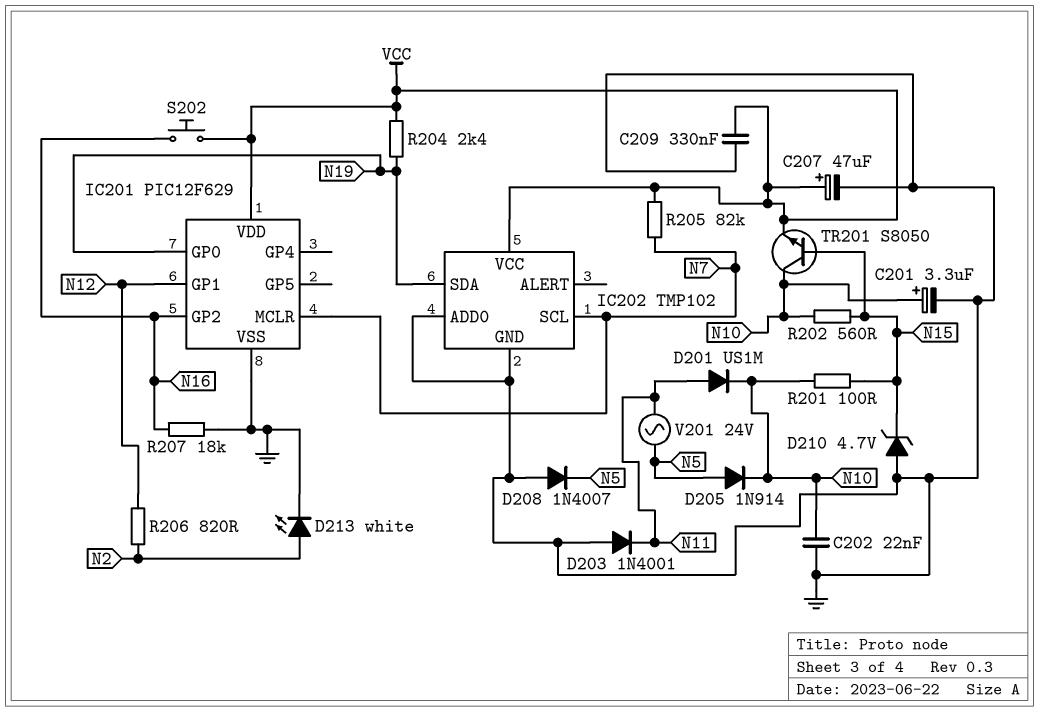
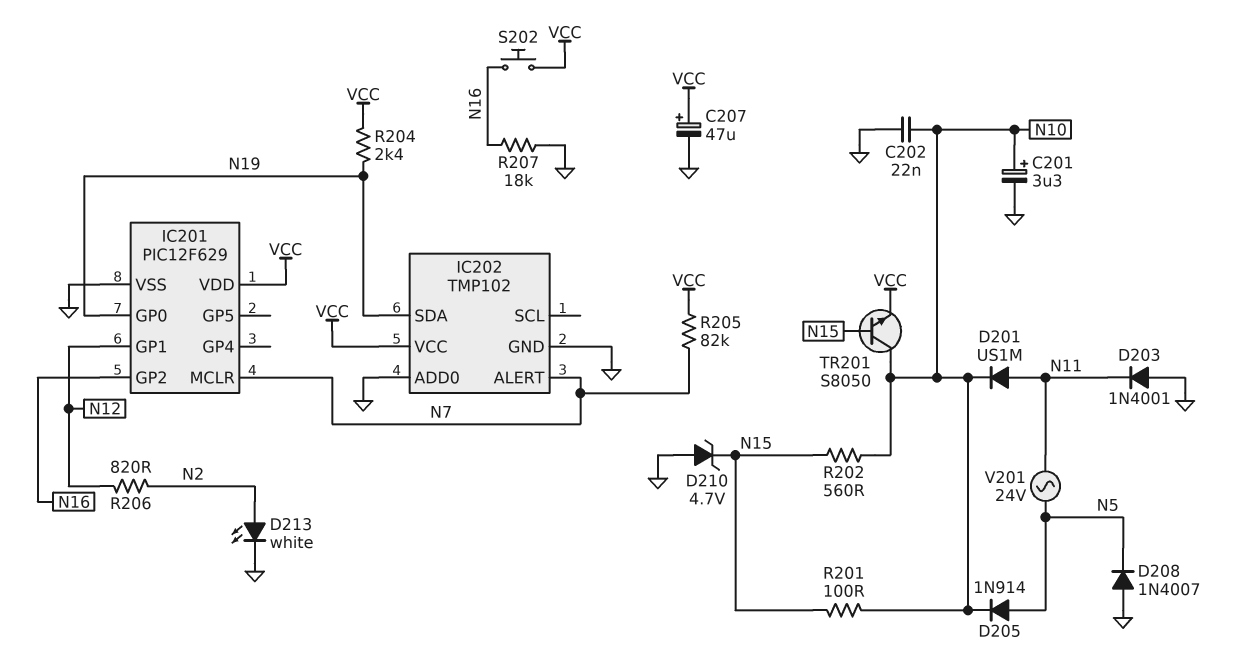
C209: 330nF (GND, VCC) -> none
IC202 pin ALERT: none -> N7
IC202 pin SCL: N7 -> none

